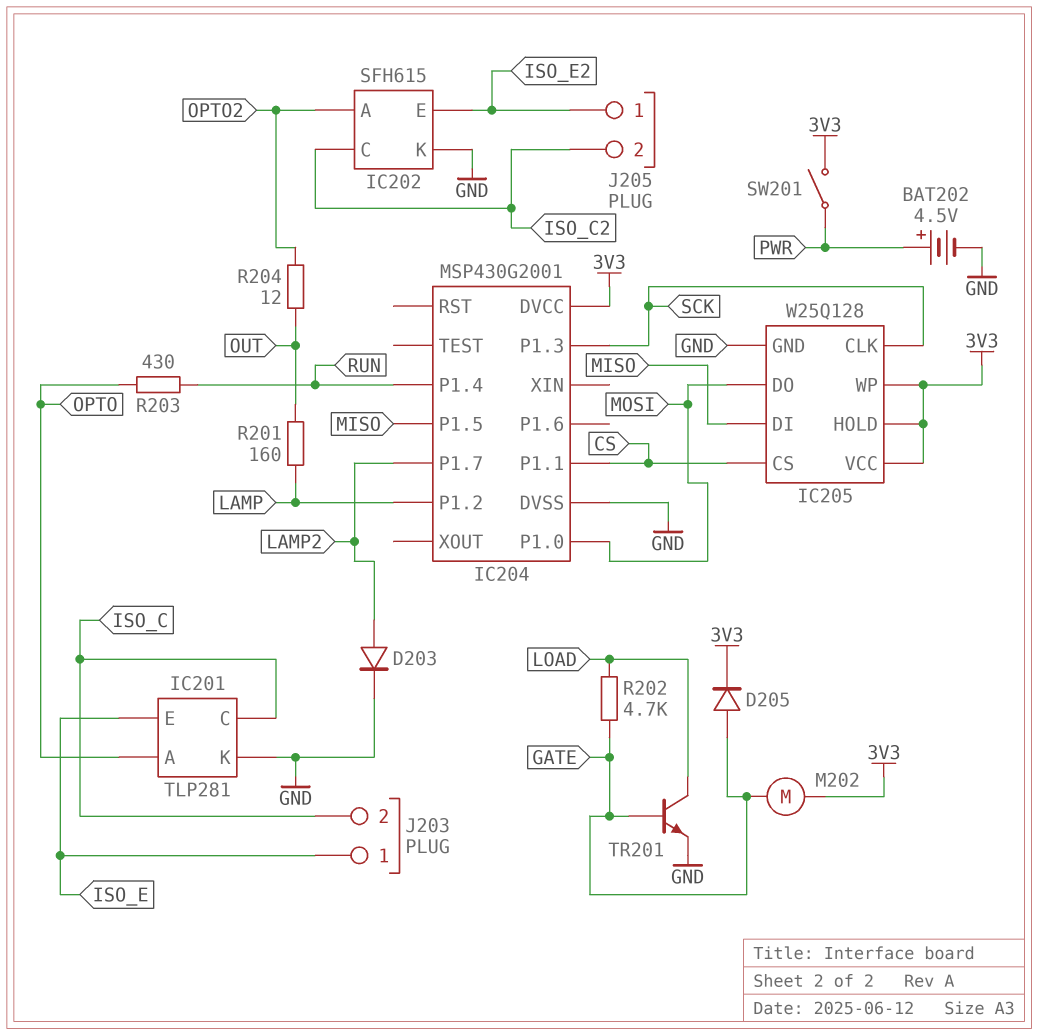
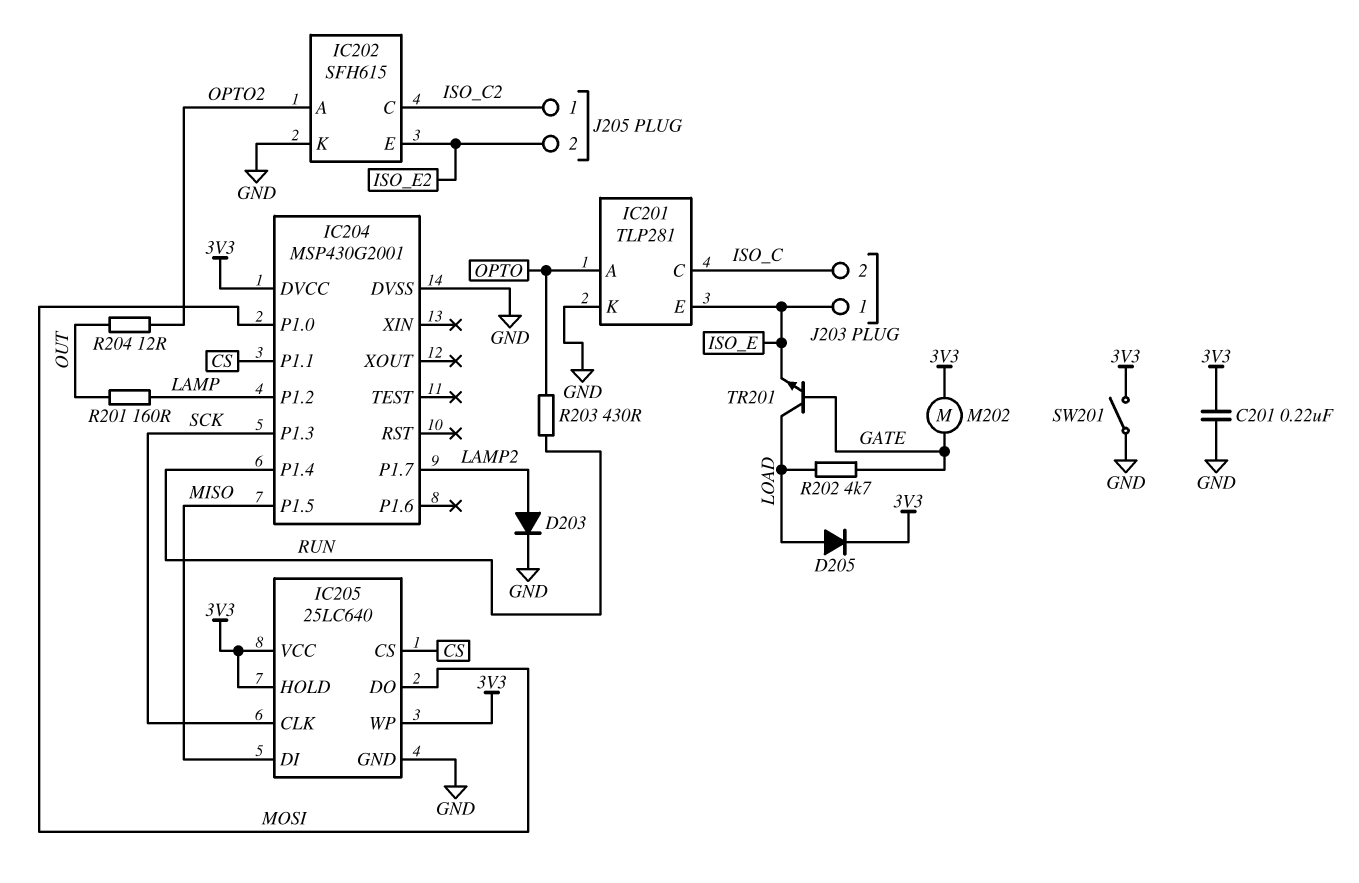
BAT202: 4.5V (plus PWR, minus GND) -> none
C201: none -> 220nF (3V3, GND)
D205: diode (A GATE, K 3V3) -> diode (A LOAD, K 3V3)
IC205: W25Q128 -> 25LC640
J205 pin 1: ISO_E2 -> ISO_C2
J205 pin 2: ISO_C2 -> ISO_E2
SW201: switch (3V3, PWR) -> switch (3V3, GND)
TR201: NPN (B GATE, C LOAD, E GND) -> NPN (B GATE, C LOAD, E ISO_E)

